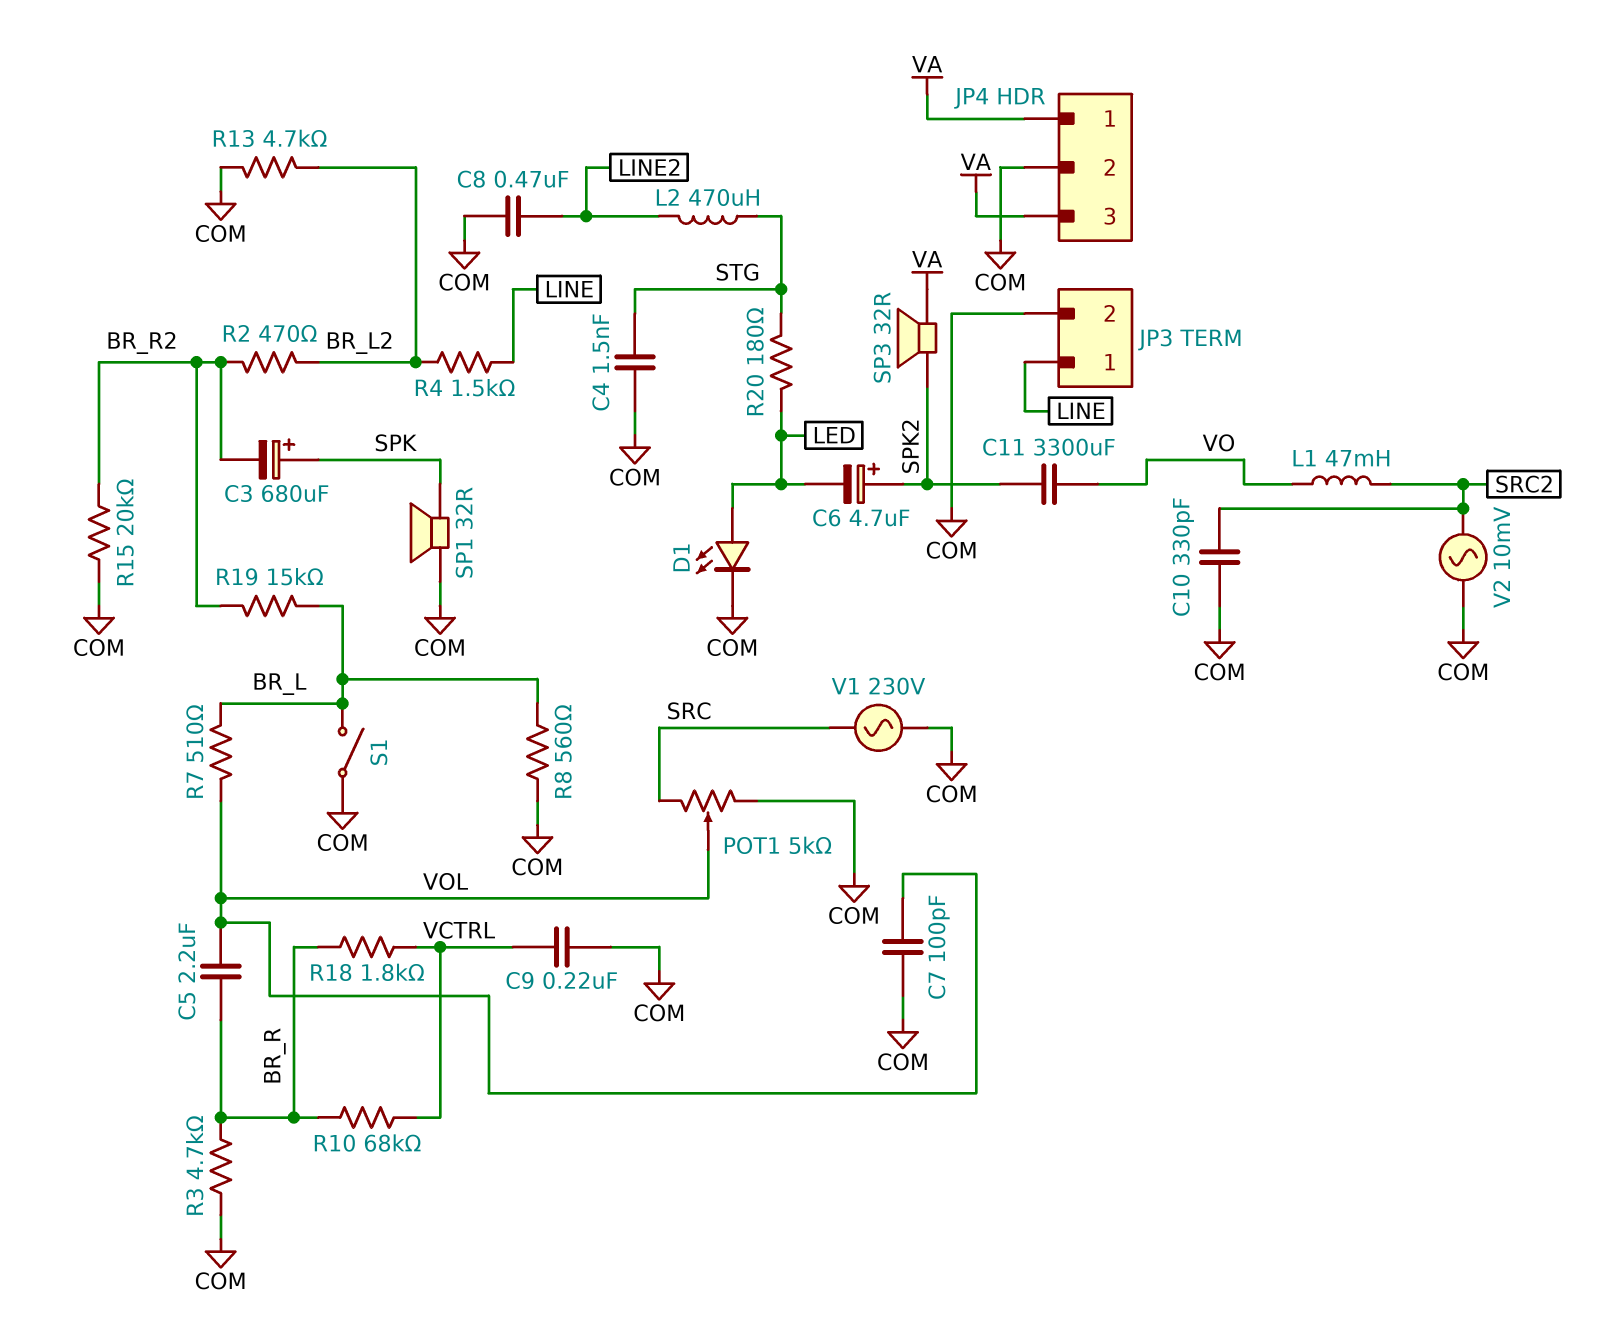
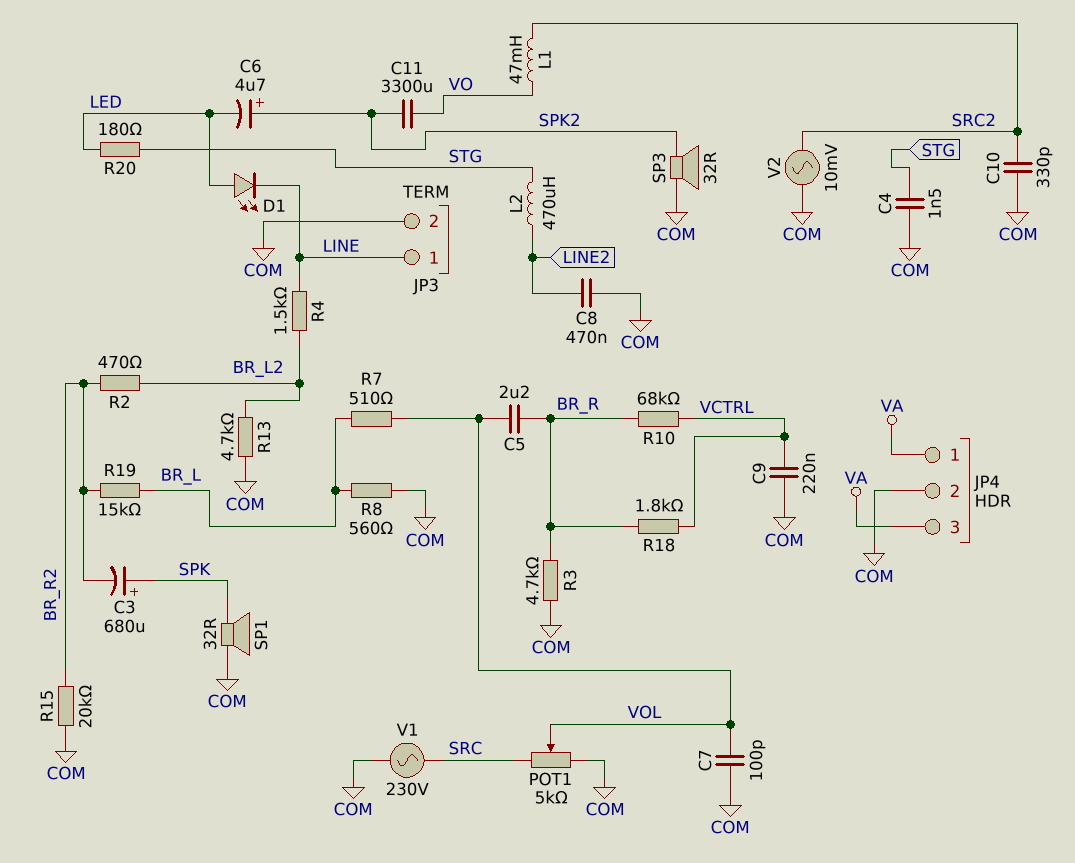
D1: LED (A LED, K COM) -> LED (A LED, K LINE)
S1: switch (BR_L, COM) -> none
SP3: speaker 32R (SPK2, VA) -> speaker 32R (COM, SPK2)

